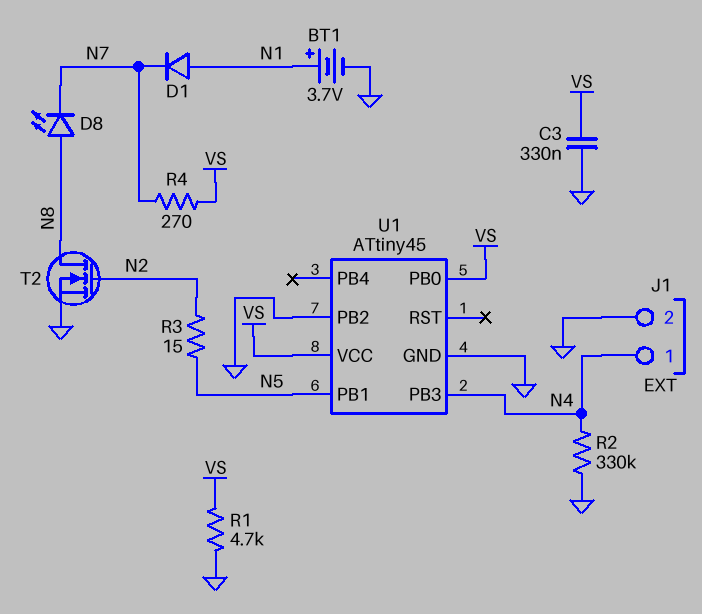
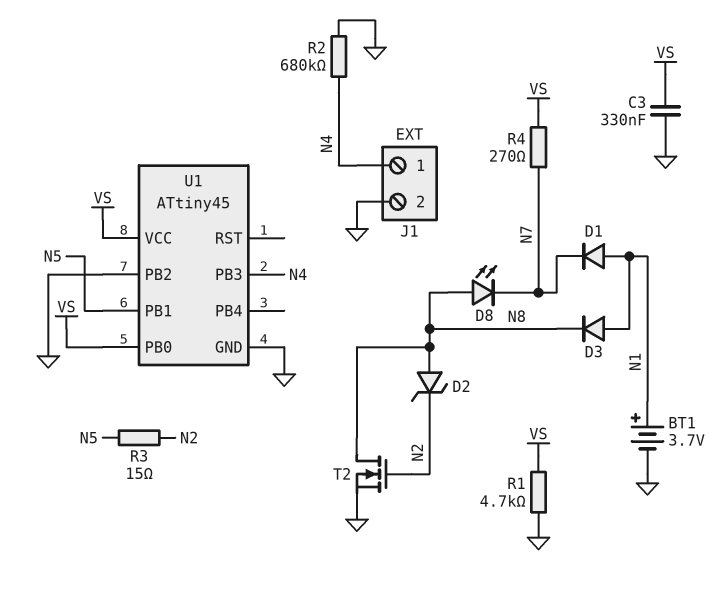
D2: none -> zener (A N8, K N2)
D3: none -> diode (A N1, K N8)
R2: 330k (GND, N4) -> 680k (GND, N4)

